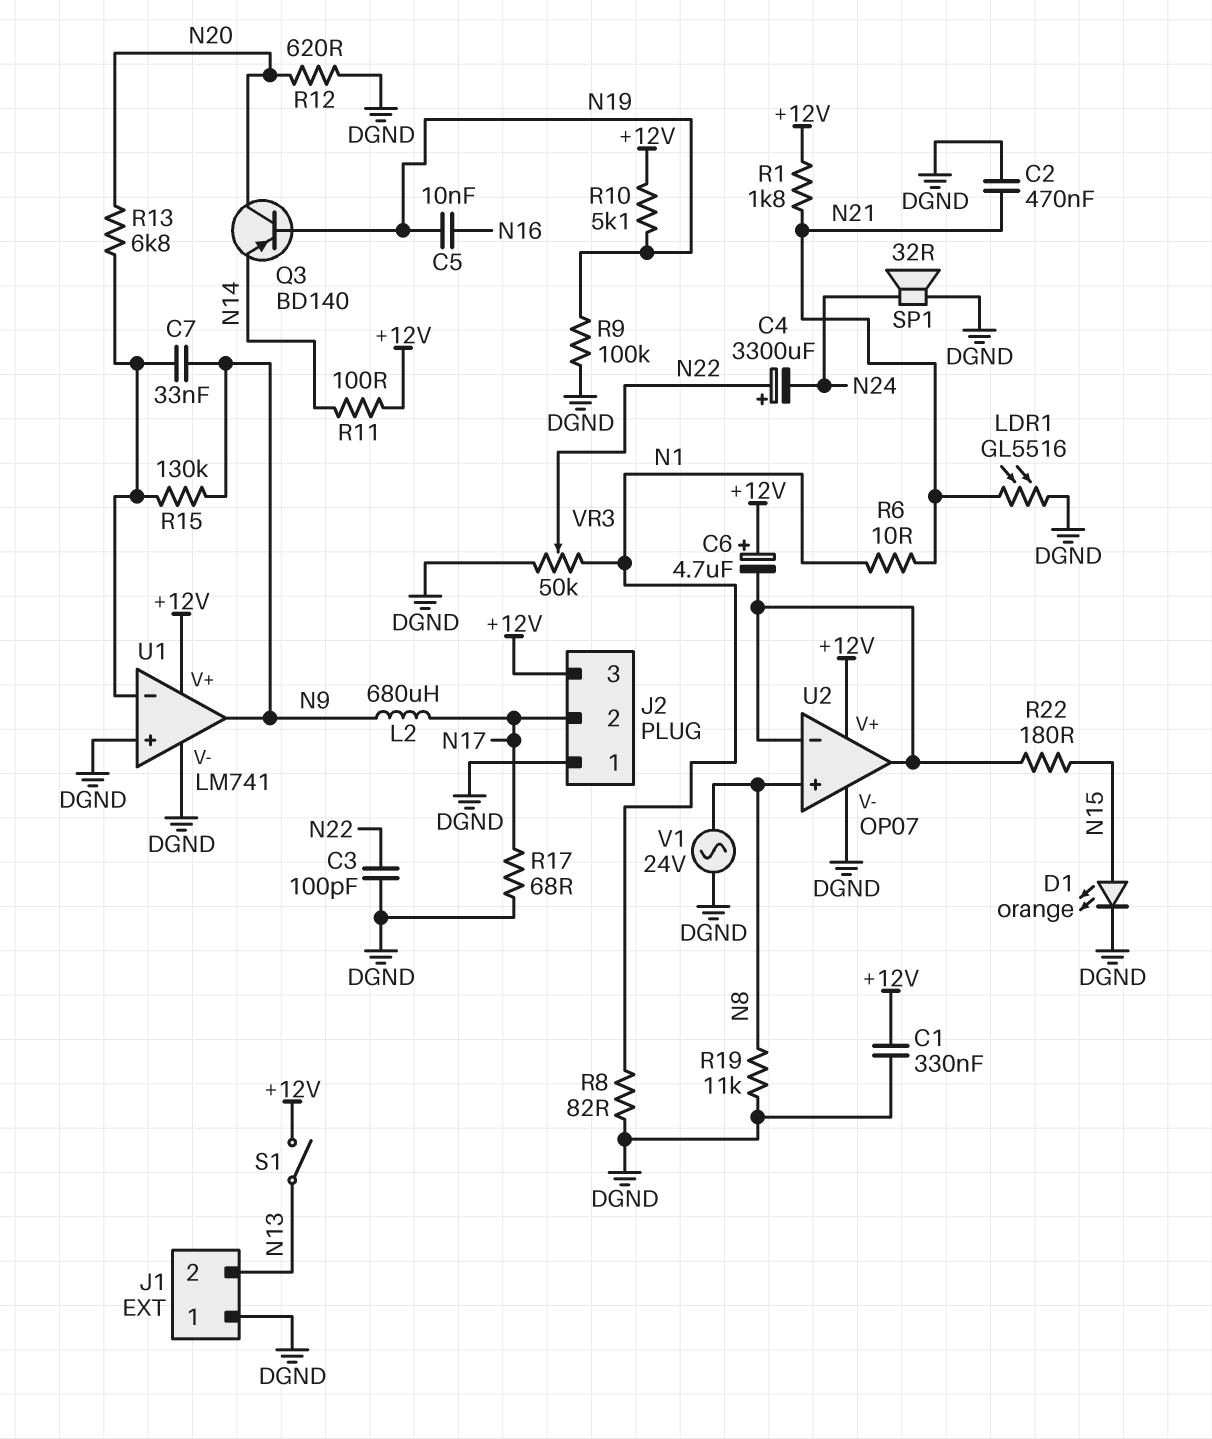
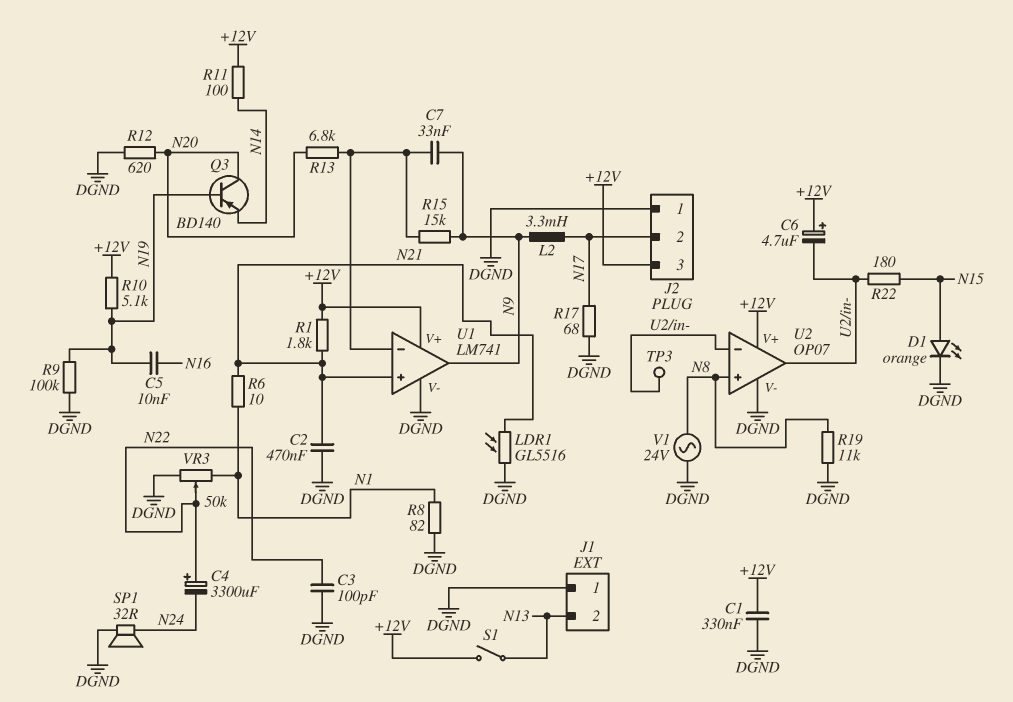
L2: 680uH (N9, N17) -> 3.3mH (N9, N17)
R15: 130k (N9, U1/in-) -> 15k (N9, U1/in-)
TP3: none -> test point (U2/in-)
U1 pin in+: DGND -> N21

